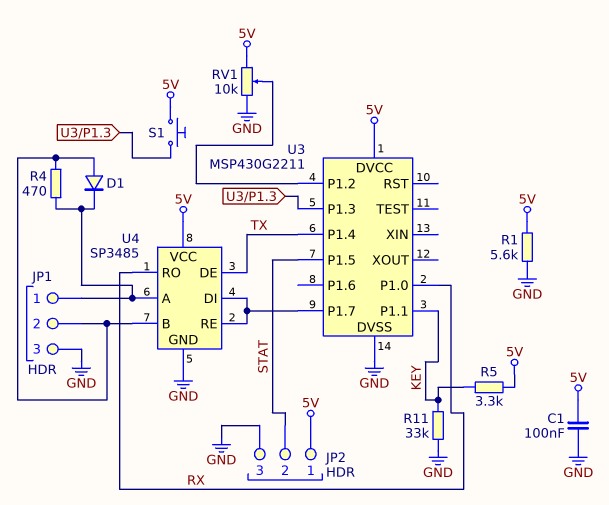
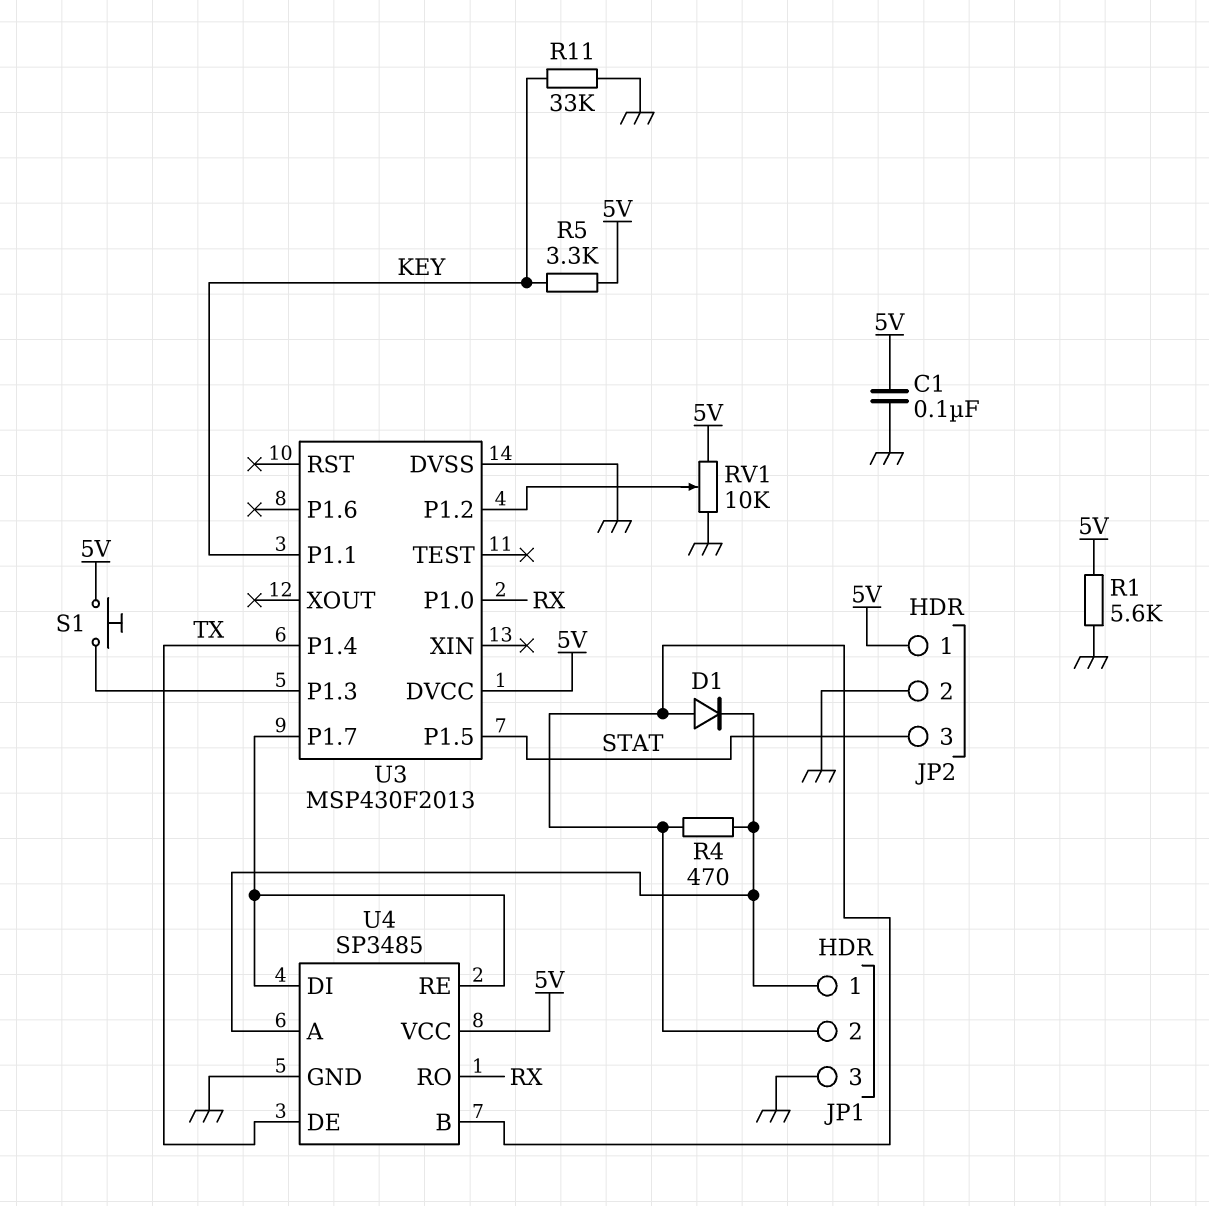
JP2 pin 2: STAT -> GND
JP2 pin 3: GND -> STAT
U3: MSP430G2211 -> MSP430F2013

